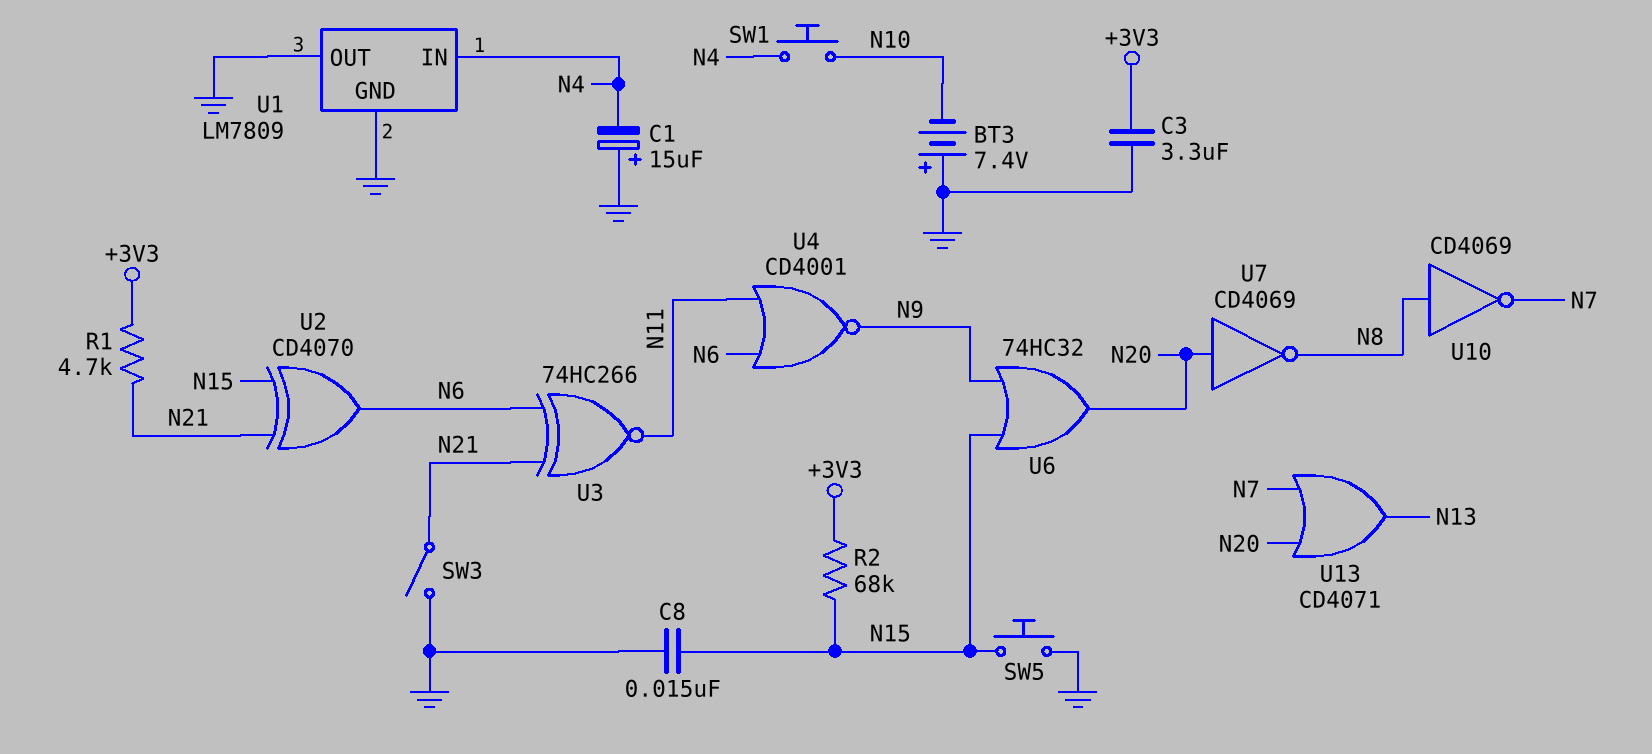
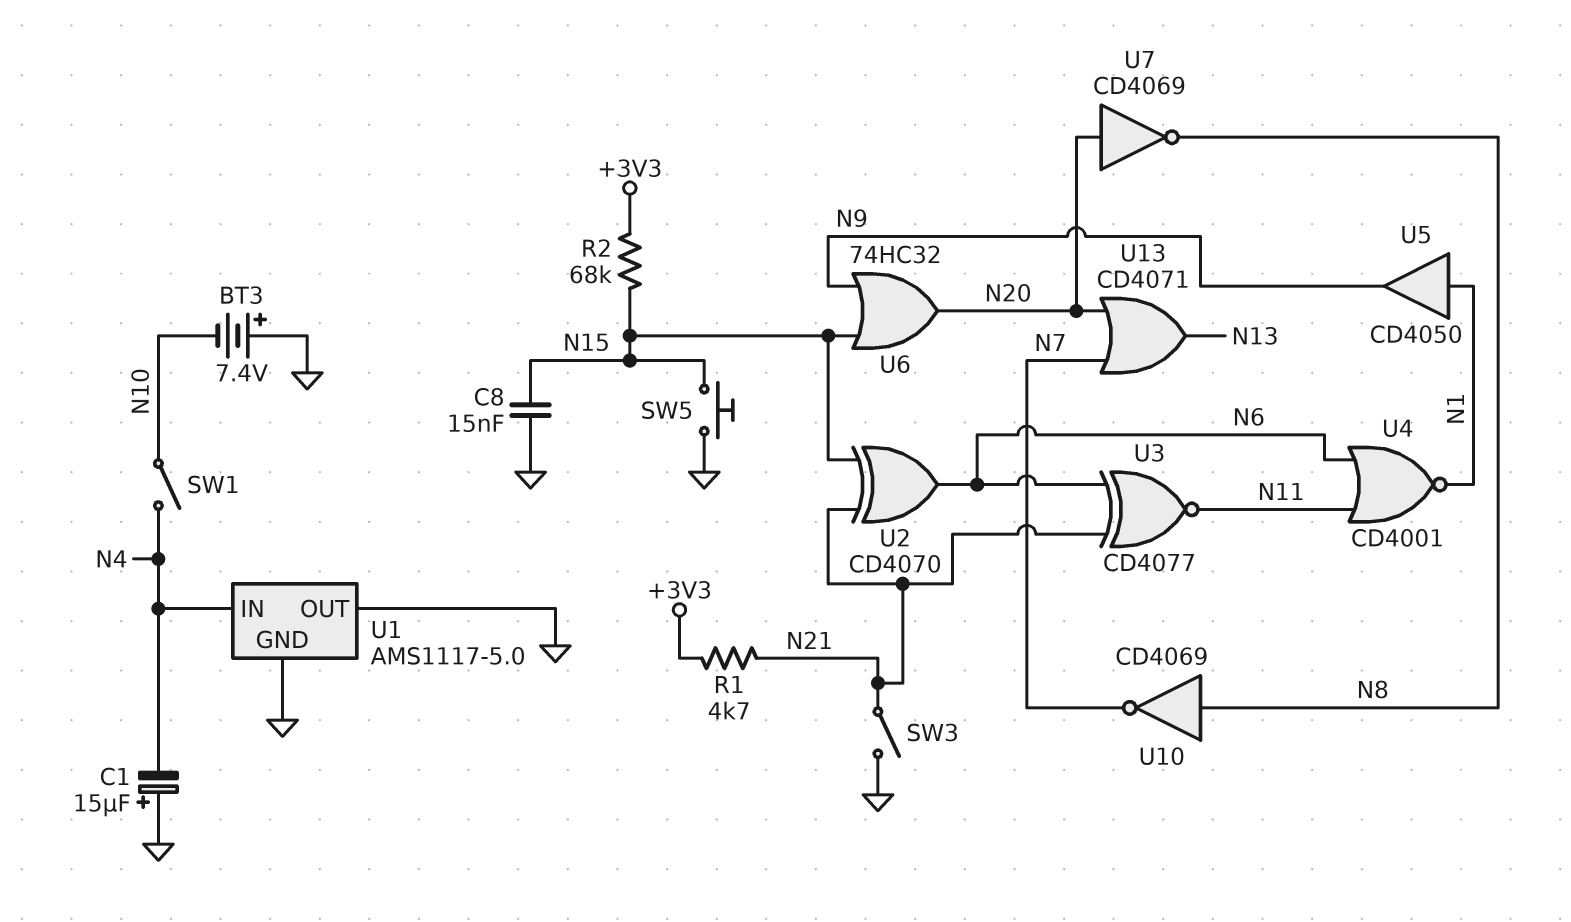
C3: 3.3uF (+3V3, GND) -> none
SW1: button (N4, N10) -> switch (N4, N10)
U1: LM7809 -> AMS1117-5.0
U3: XNOR 74HC266 (in N6, in N21, out N11) -> XNOR CD4077 (in N6, in N21, out N11)
U4: NOR CD4001 (in N6, in N11, out N9) -> NOR CD4001 (in N6, in N11, out N1)
U5: none -> buffer CD4050 (in N1, out N9)

